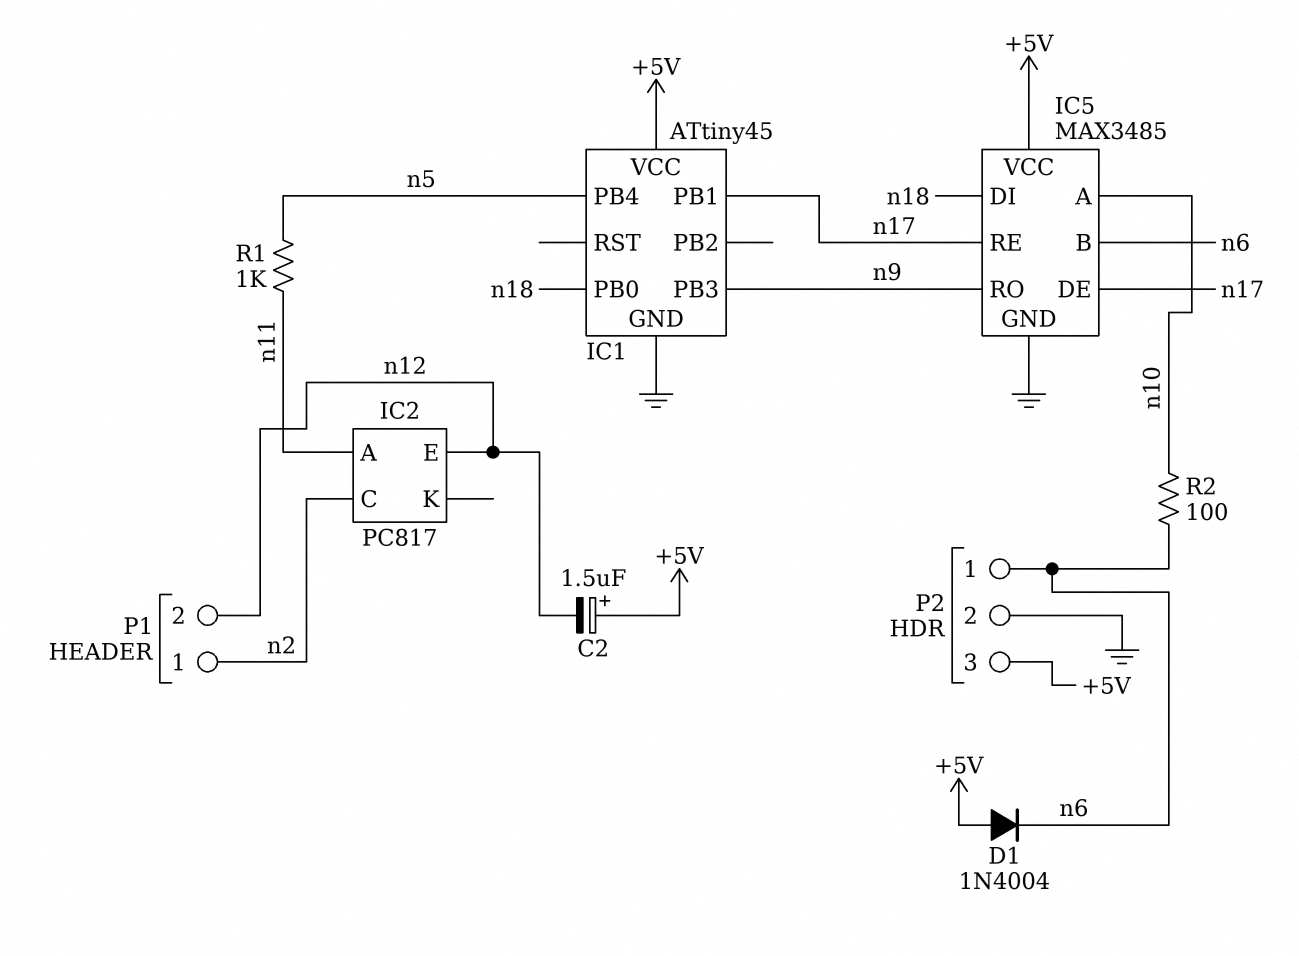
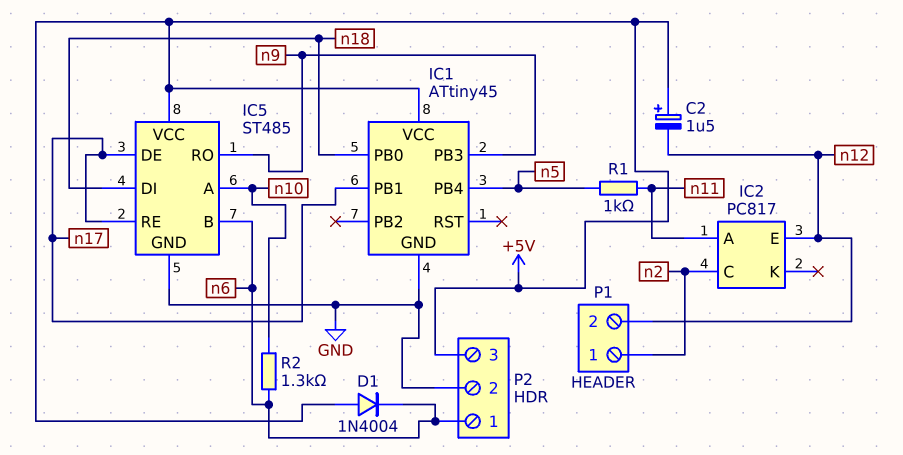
IC5: MAX3485 -> ST485
R2: 100 (n6, n10) -> 1.3k (n6, n10)

